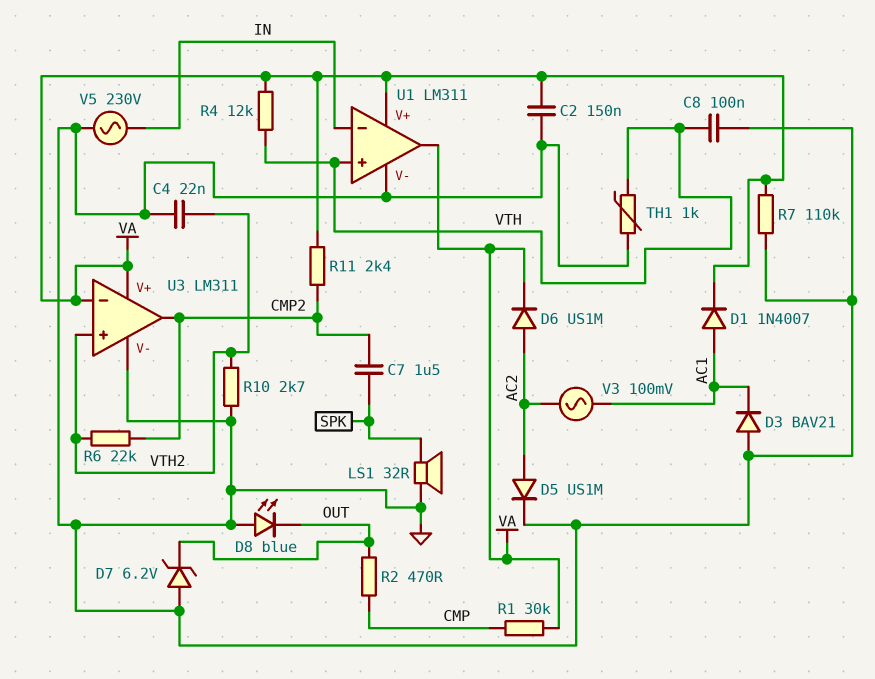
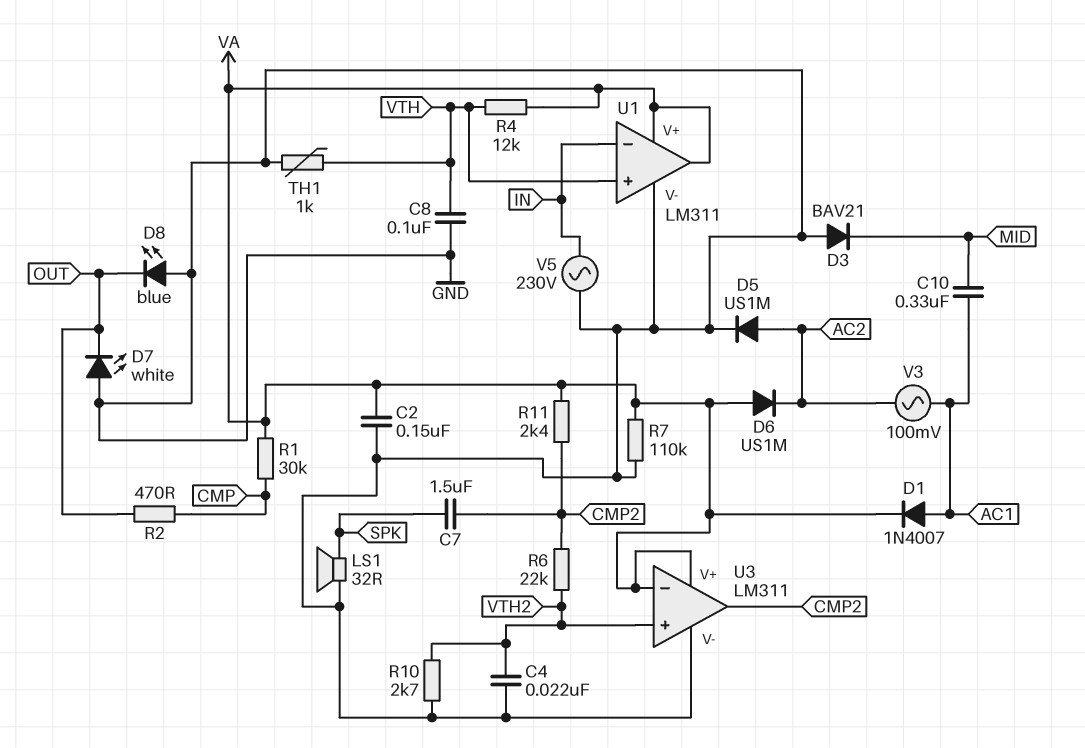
C10: none -> 330nF (AC1, MID)
D3: diode BAV21 (A GND, K AC1) -> diode BAV21 (A GND, K MID)
D6: diode US1M (A AC2, K VA) -> diode US1M (A VA, K AC2)
D7: zener 6.2V (A GND, K OUT) -> LED white (A GND, K OUT)

